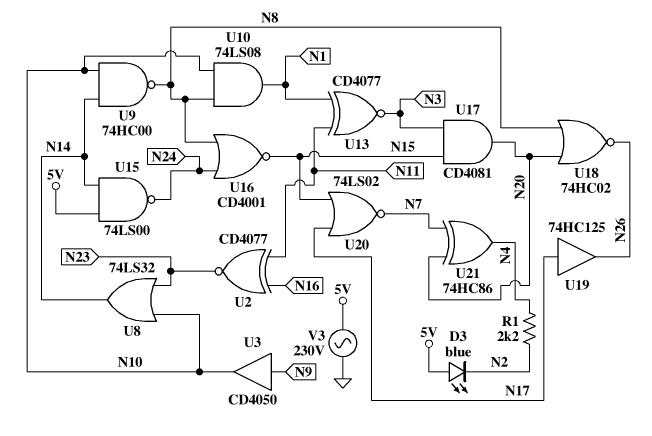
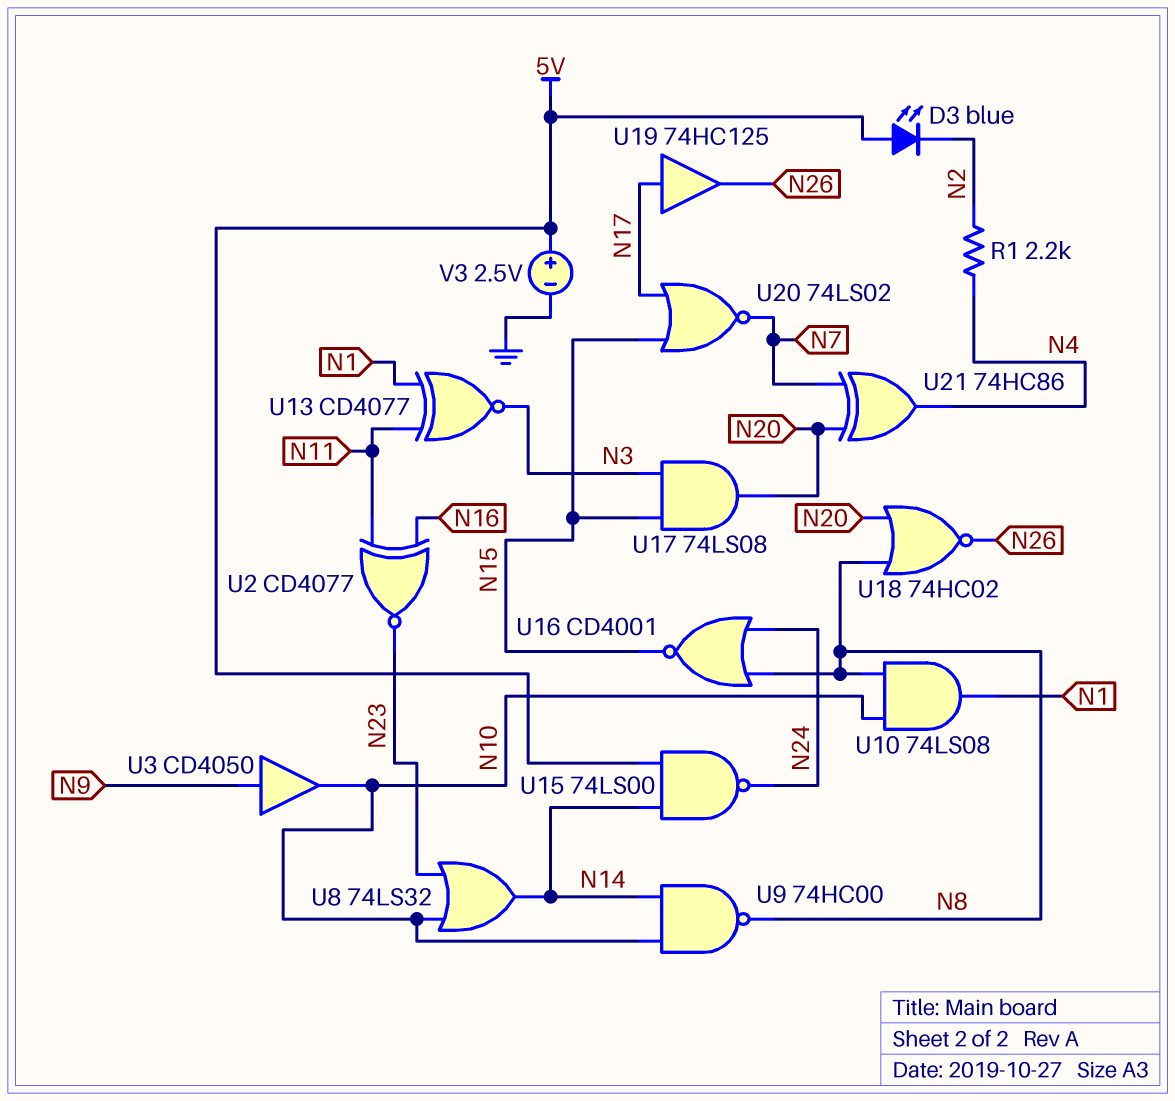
U17: AND CD4081 (in N3, in N15, out N20) -> AND 74LS08 (in N3, in N15, out N20)
V3: AC 230V (5V, GND) -> 2.5V (plus 5V, minus GND)

